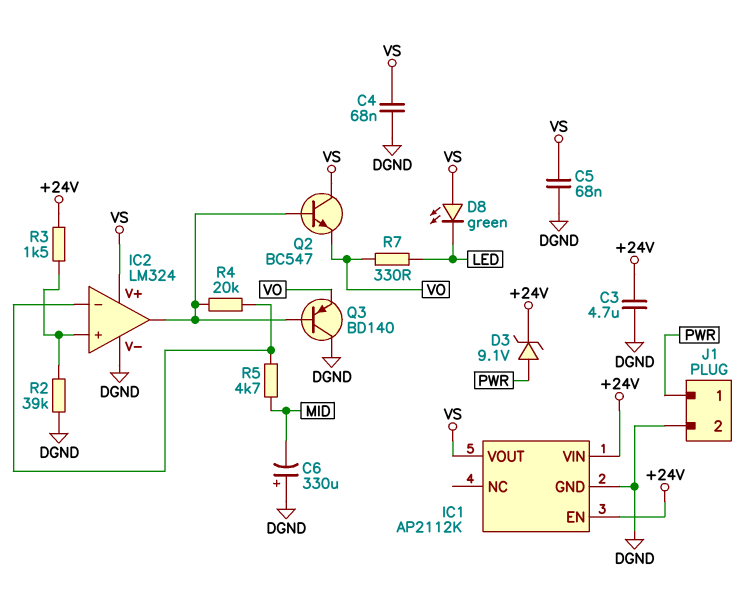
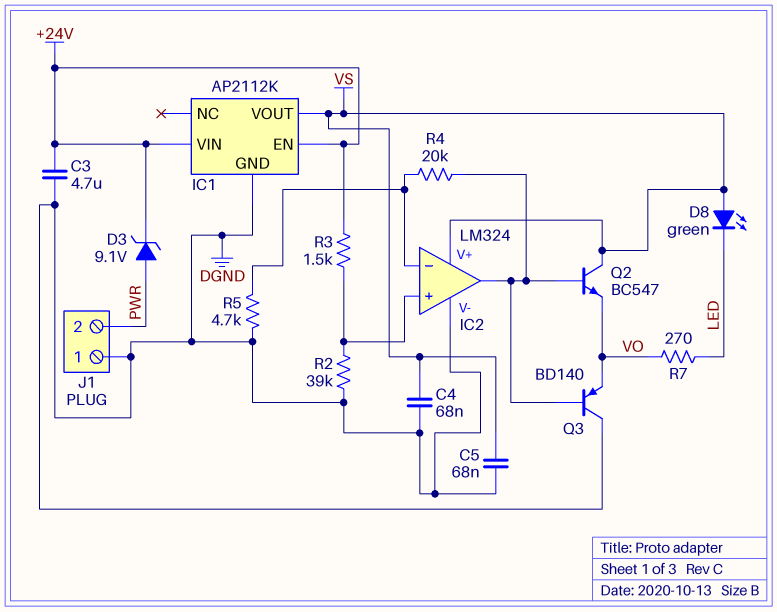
C6: 330uF (plus DGND, minus MID) -> none
J1 pin 1: PWR -> DGND
J1 pin 2: DGND -> PWR
R5: 4.7k (IC2/in-, MID) -> 4.7k (DGND, IC2/in-)
R7: 330 (LED, VO) -> 270 (LED, VO)

